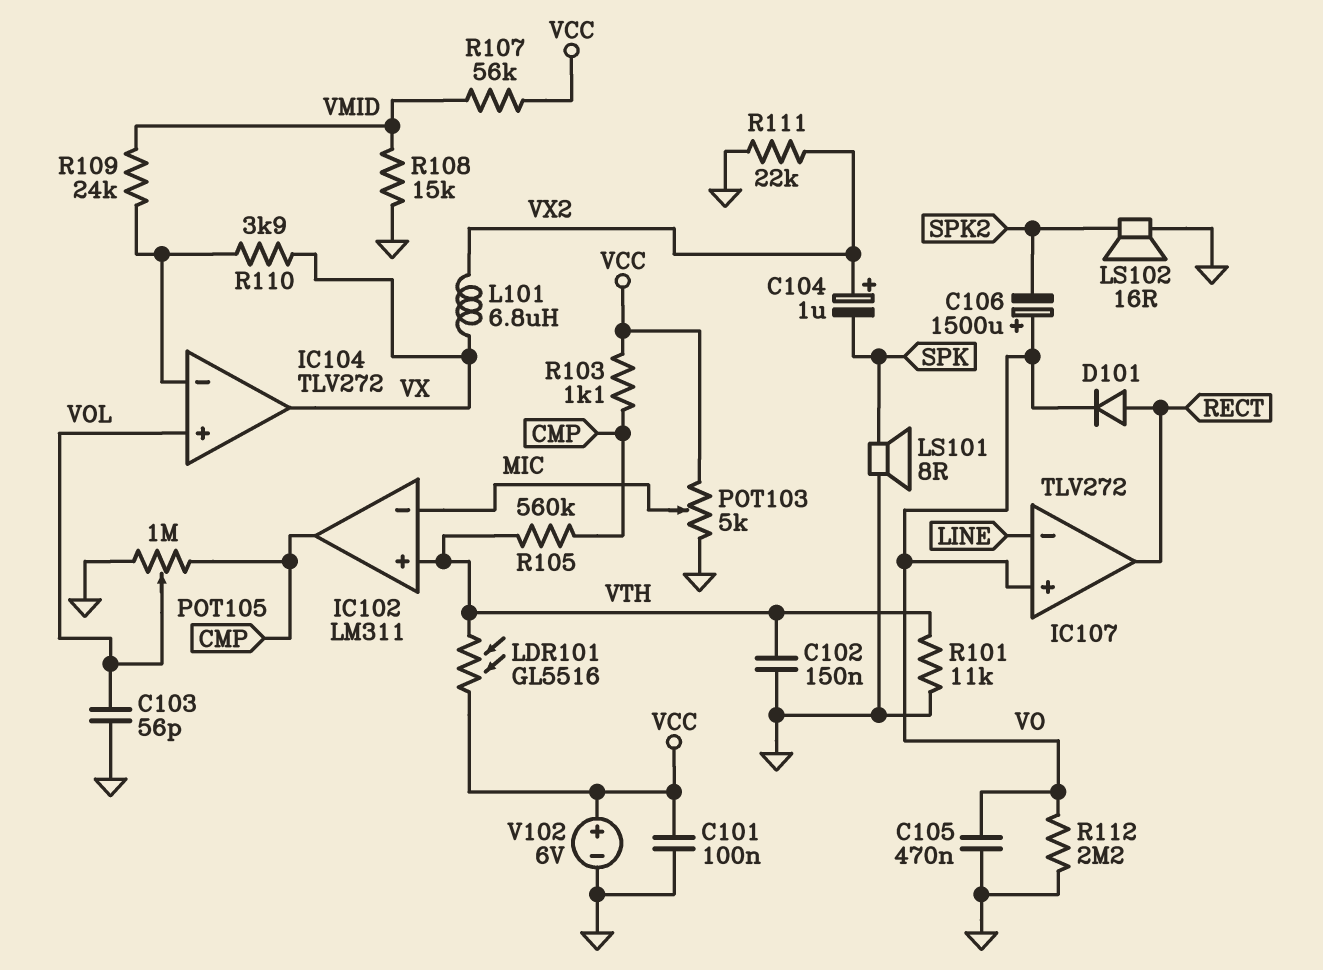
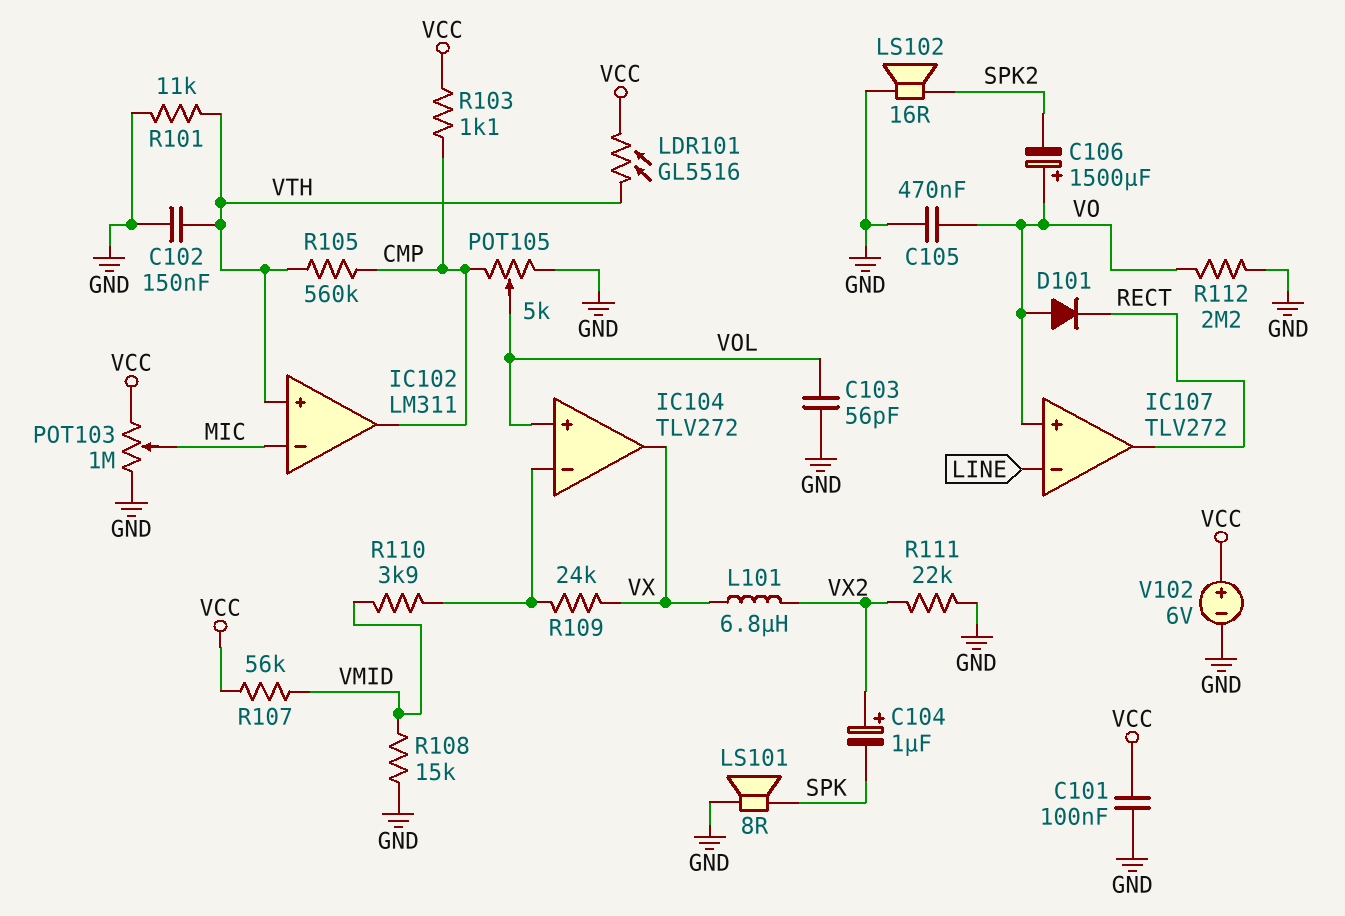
D101: diode (A RECT, K VO) -> diode (A VO, K RECT)
POT103: 5k (GND, VCC, wiper MIC) -> 1M (GND, VCC, wiper MIC)
POT105: 1M (CMP, GND, wiper VOL) -> 5k (CMP, GND, wiper VOL)
R109: 24k (IC104/in-, VMID) -> 24k (IC104/in-, VX)
R110: 3.9k (IC104/in-, VX) -> 3.9k (IC104/in-, VMID)

